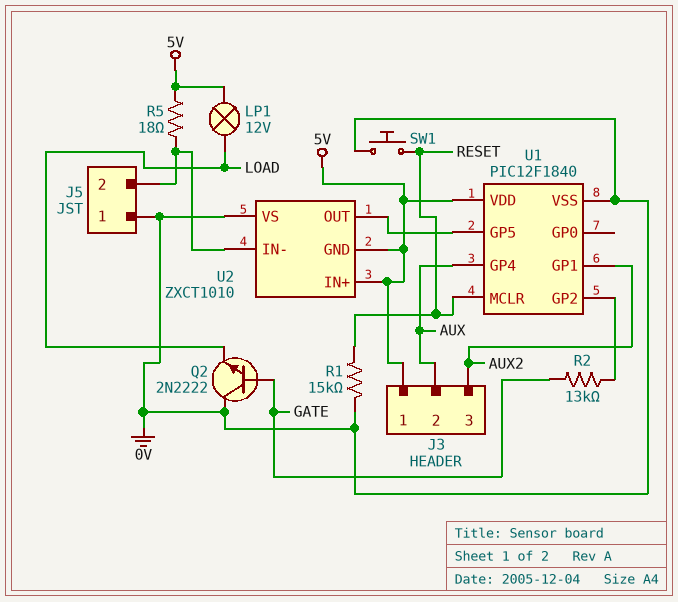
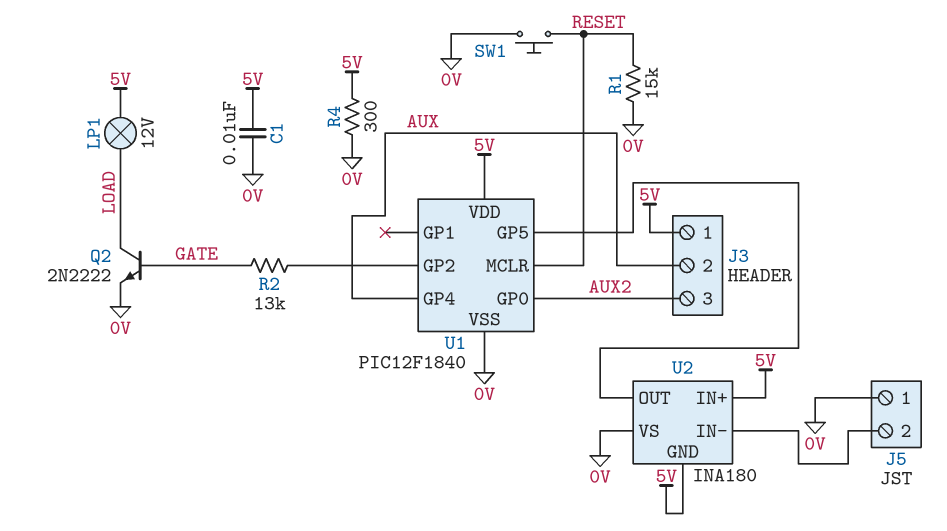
C1: none -> 10nF (0V, 5V)
Q2: NPN 2N2222 (B GATE, C 0V, E LOAD) -> NPN 2N2222 (B GATE, C LOAD, E 0V)
R4: none -> 300 (0V, 5V)
R5: 18 (5V, J5/2) -> none
U1 pin GP0: none -> AUX2
U1 pin GP1: AUX2 -> none
U2: ZXCT1010 -> INA180

